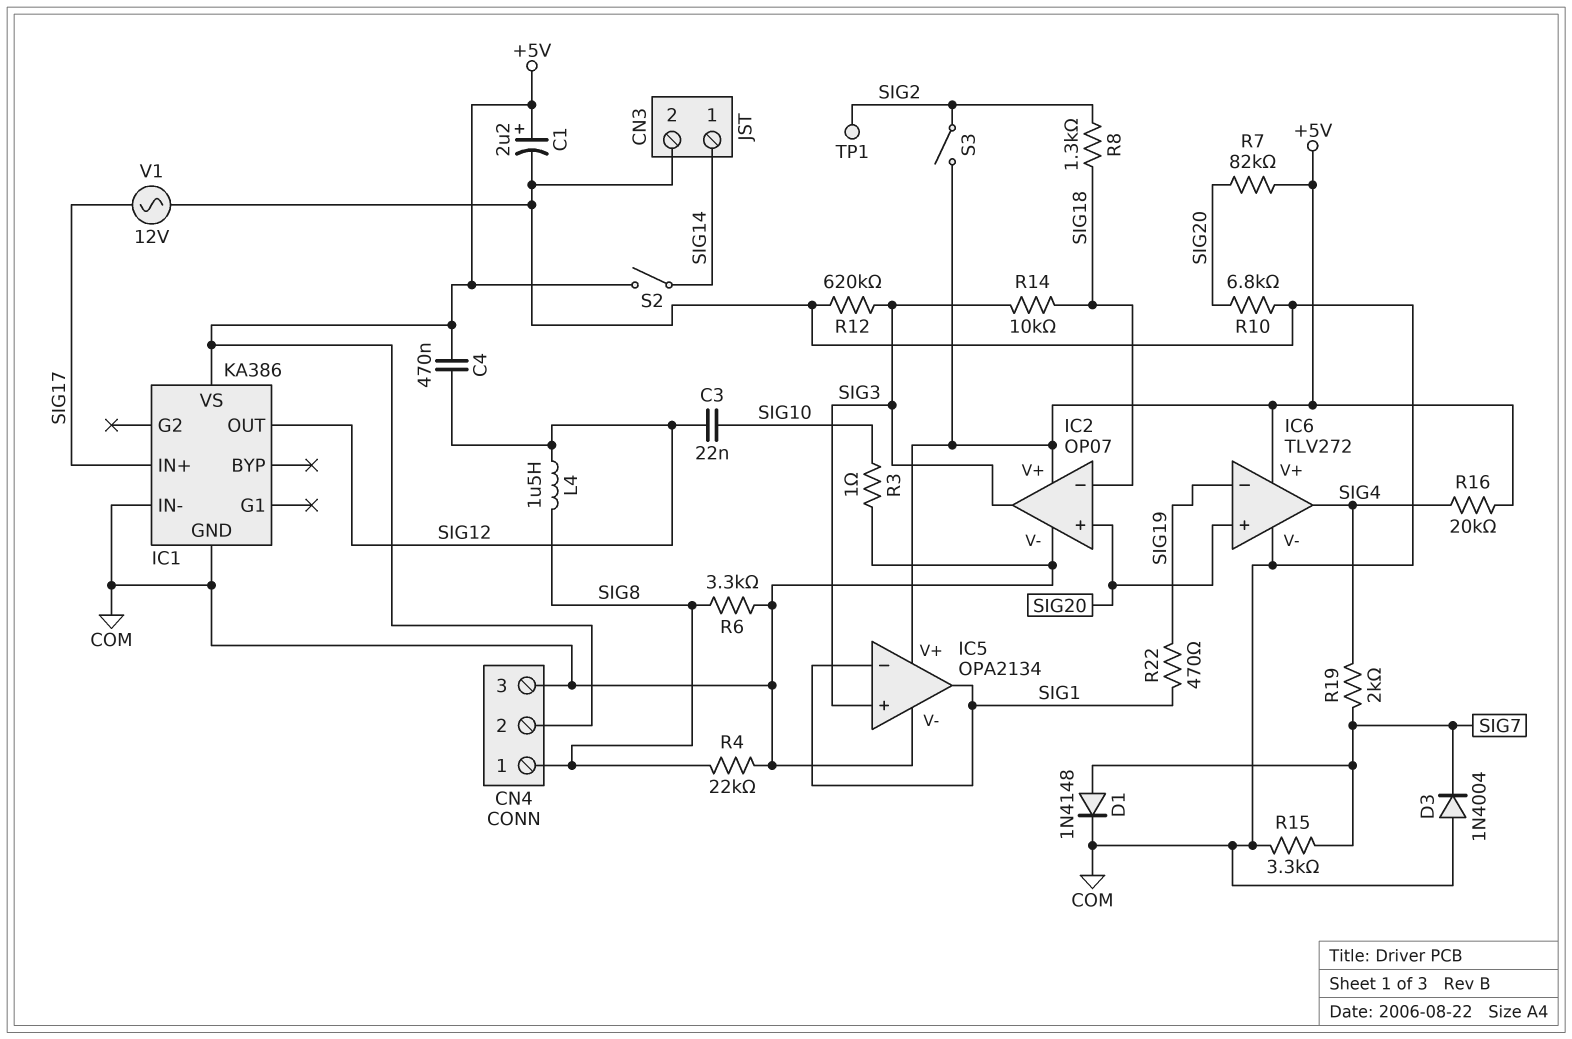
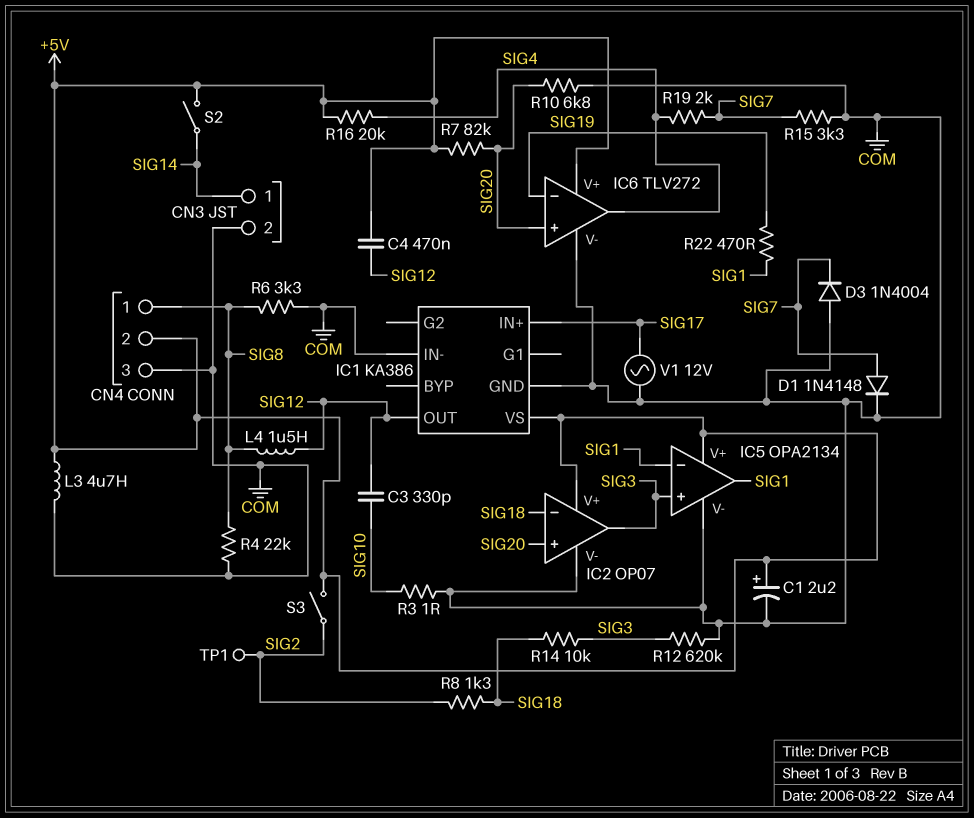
C3: 22nF (SIG10, SIG12) -> 330pF (SIG10, SIG12)
L3: none -> 4.7uH (+5V, COM)

